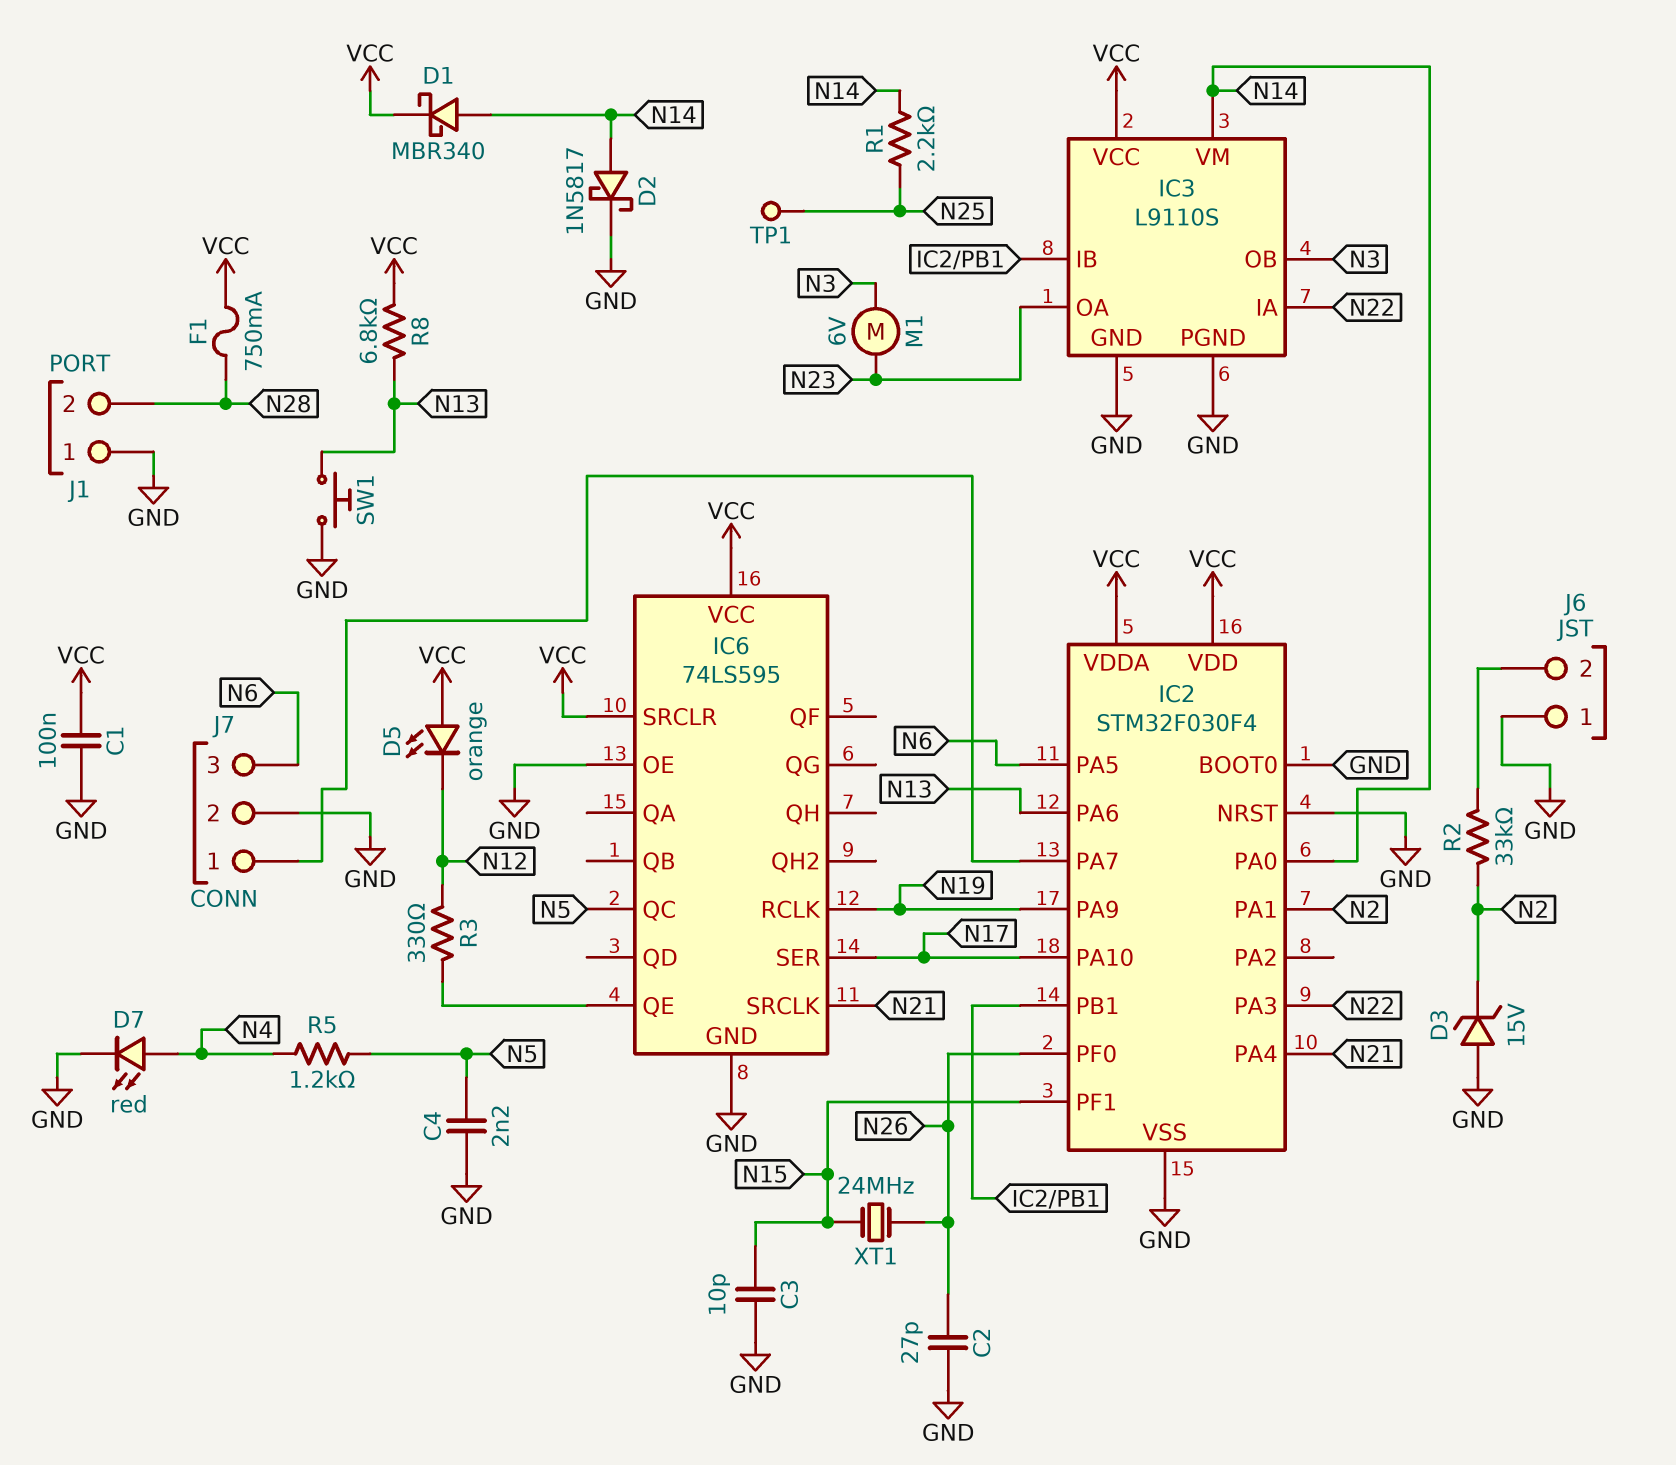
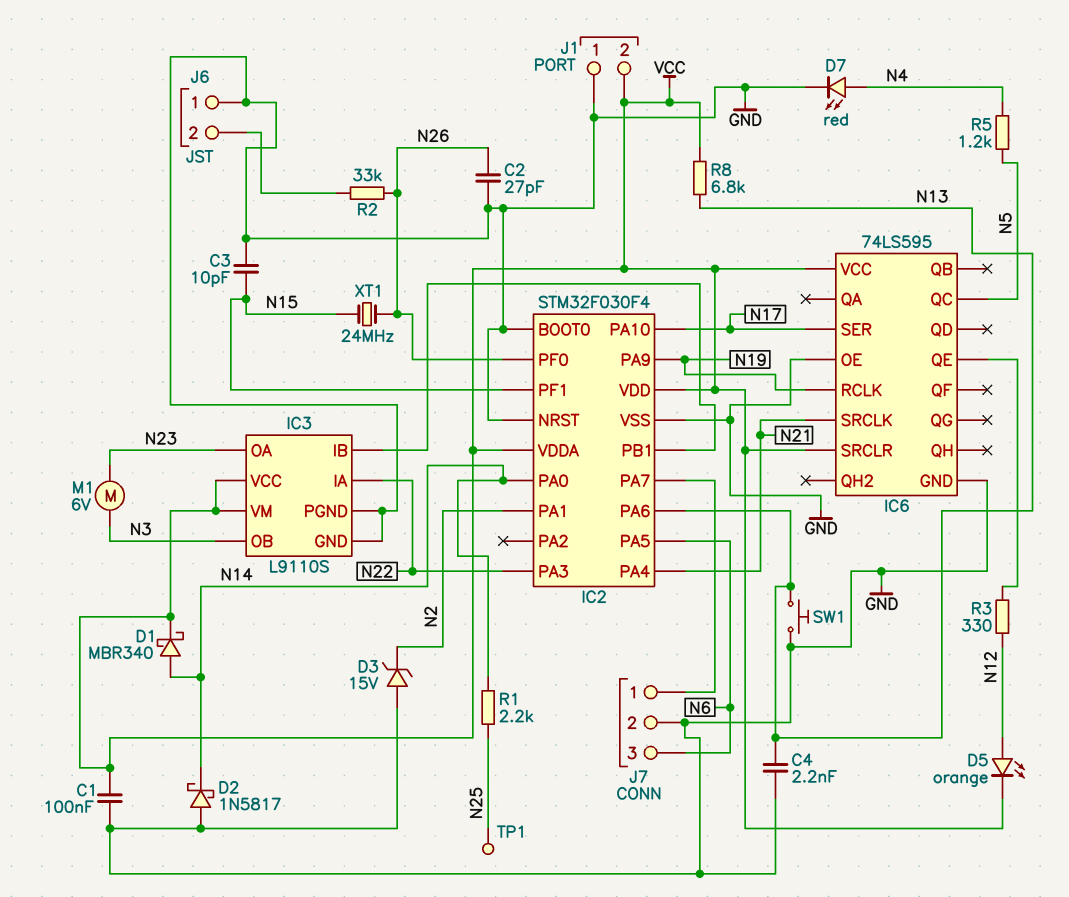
C4: 2.2nF (GND, N5) -> 2.2nF (GND, N13)
D2: schottky 1N5817 (A N14, K GND) -> schottky 1N5817 (A GND, K N14)
D5: LED orange (A VCC, K N12) -> LED orange (A N12, K VCC)
F1: 750mA (N28, VCC) -> none
IC3 pin VM: N14 -> VCC
J1 pin 2: N28 -> VCC
R2: 33k (J6/2, N2) -> 33k (J6/2, N26)

